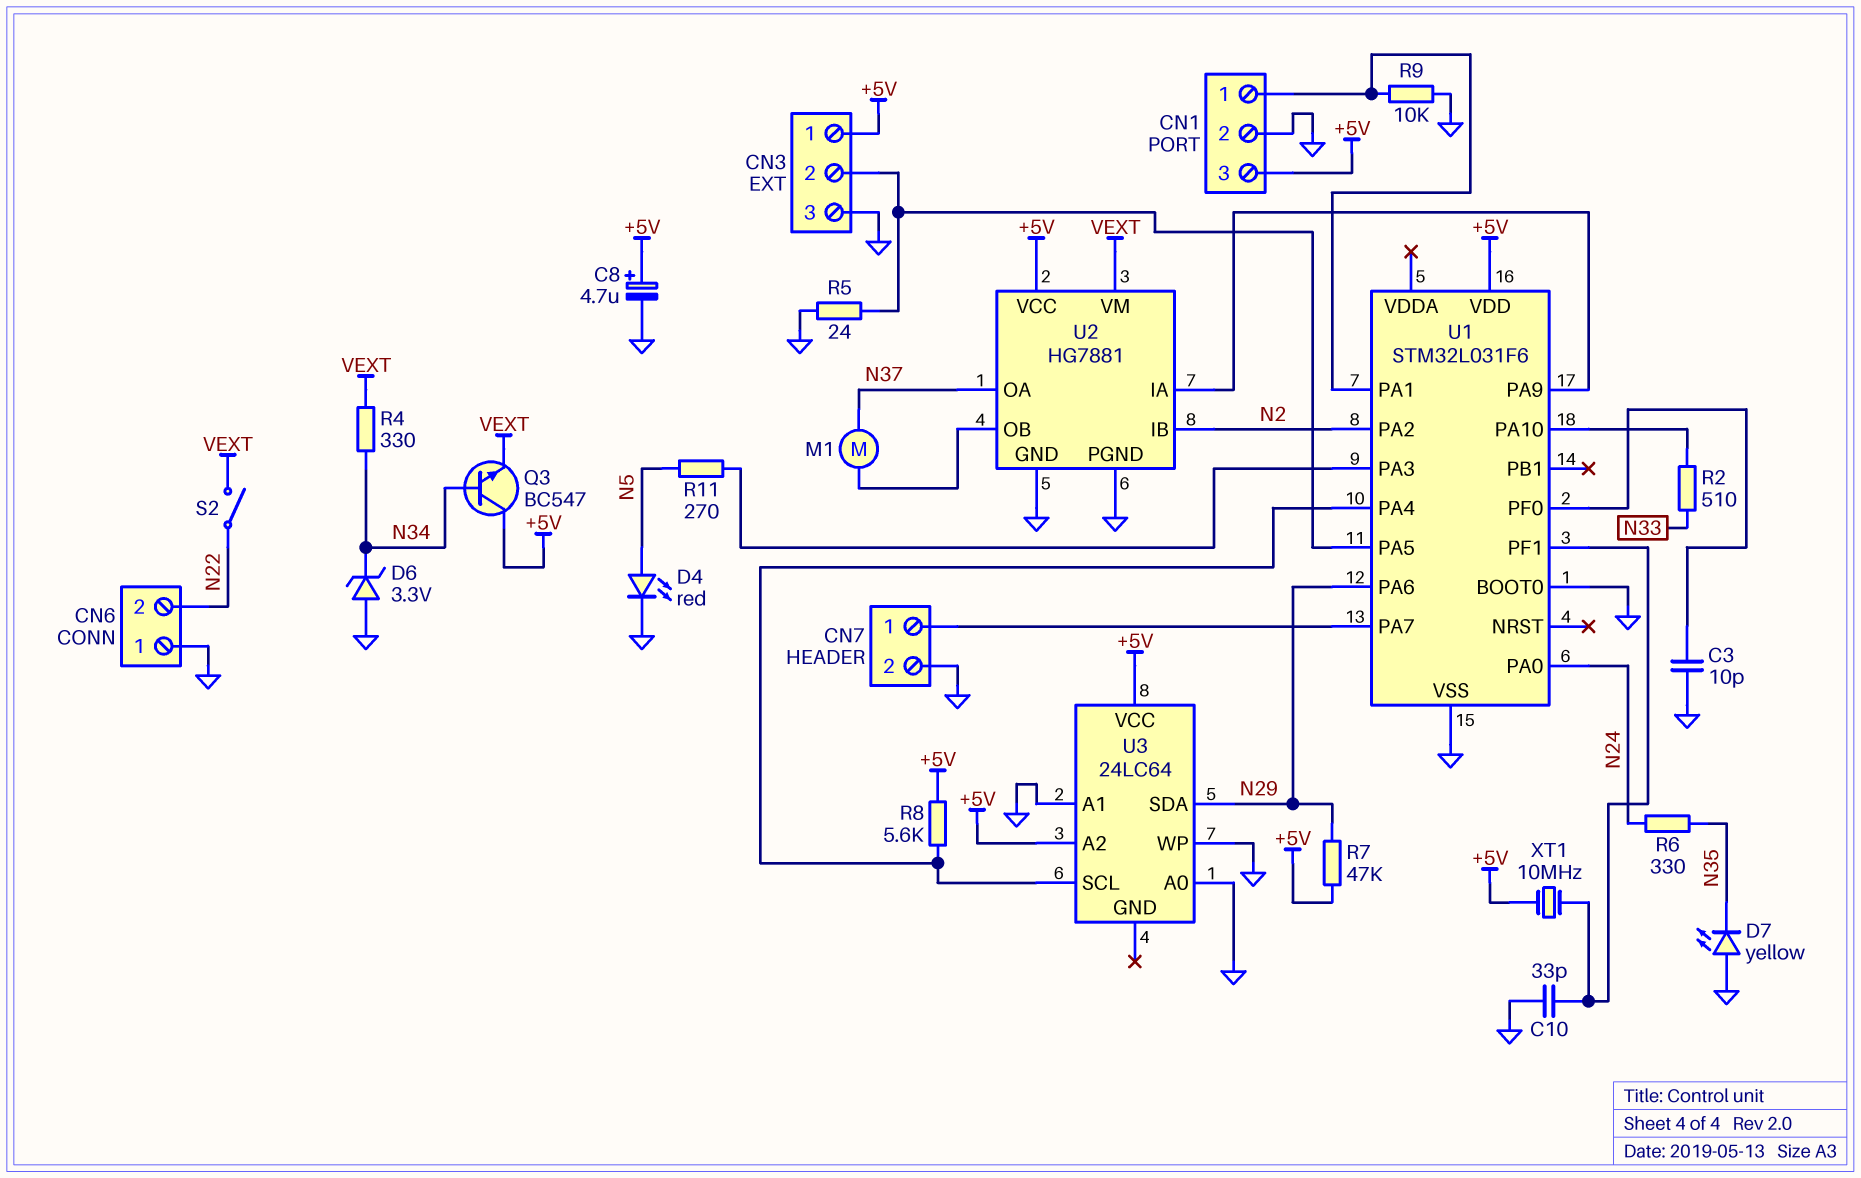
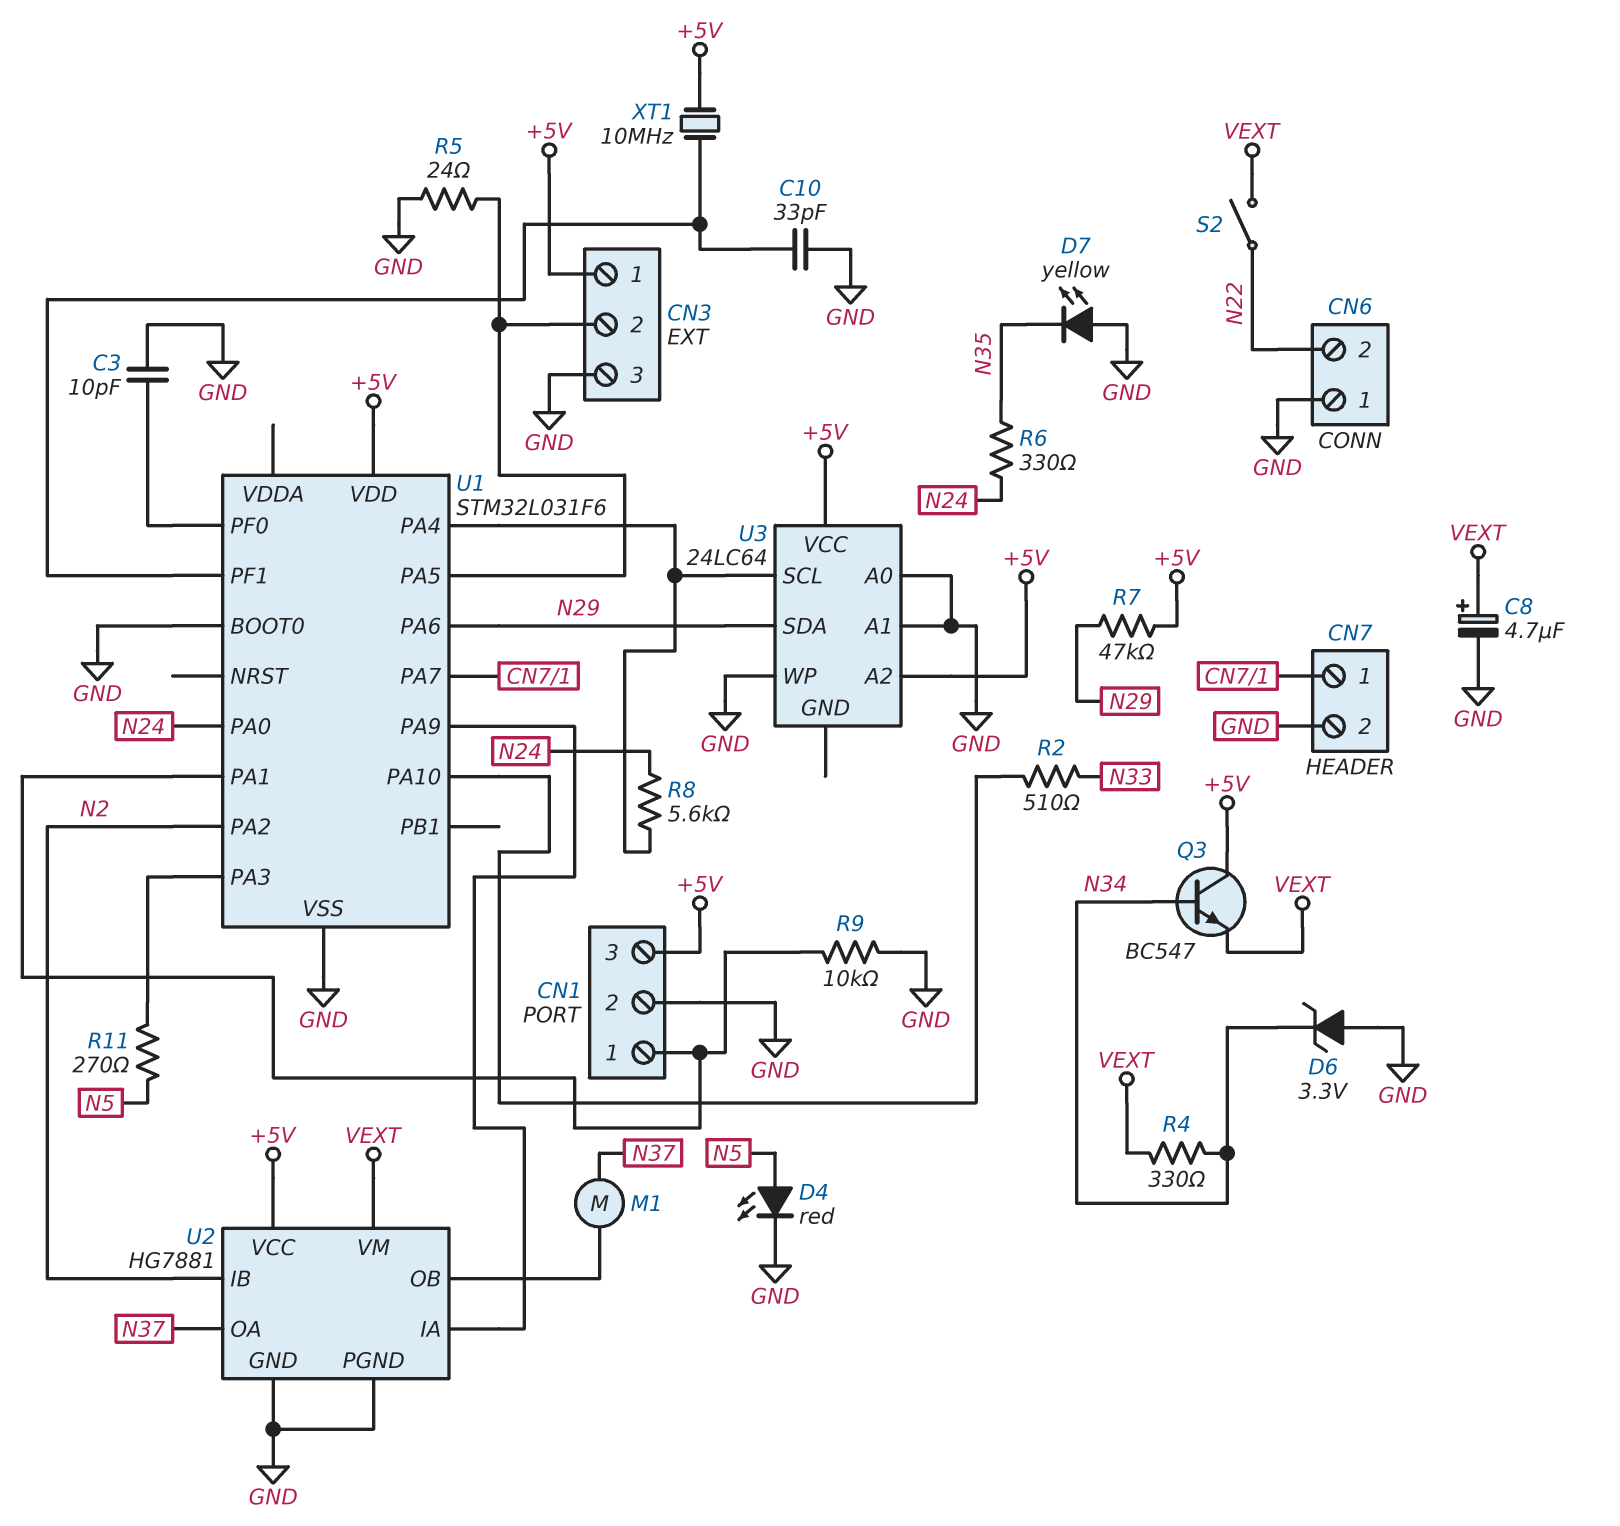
C8: 4.7uF (plus +5V, minus GND) -> 4.7uF (plus VEXT, minus GND)
R8: 5.6k (+5V, U1/PA4) -> 5.6k (N24, U1/PA4)

